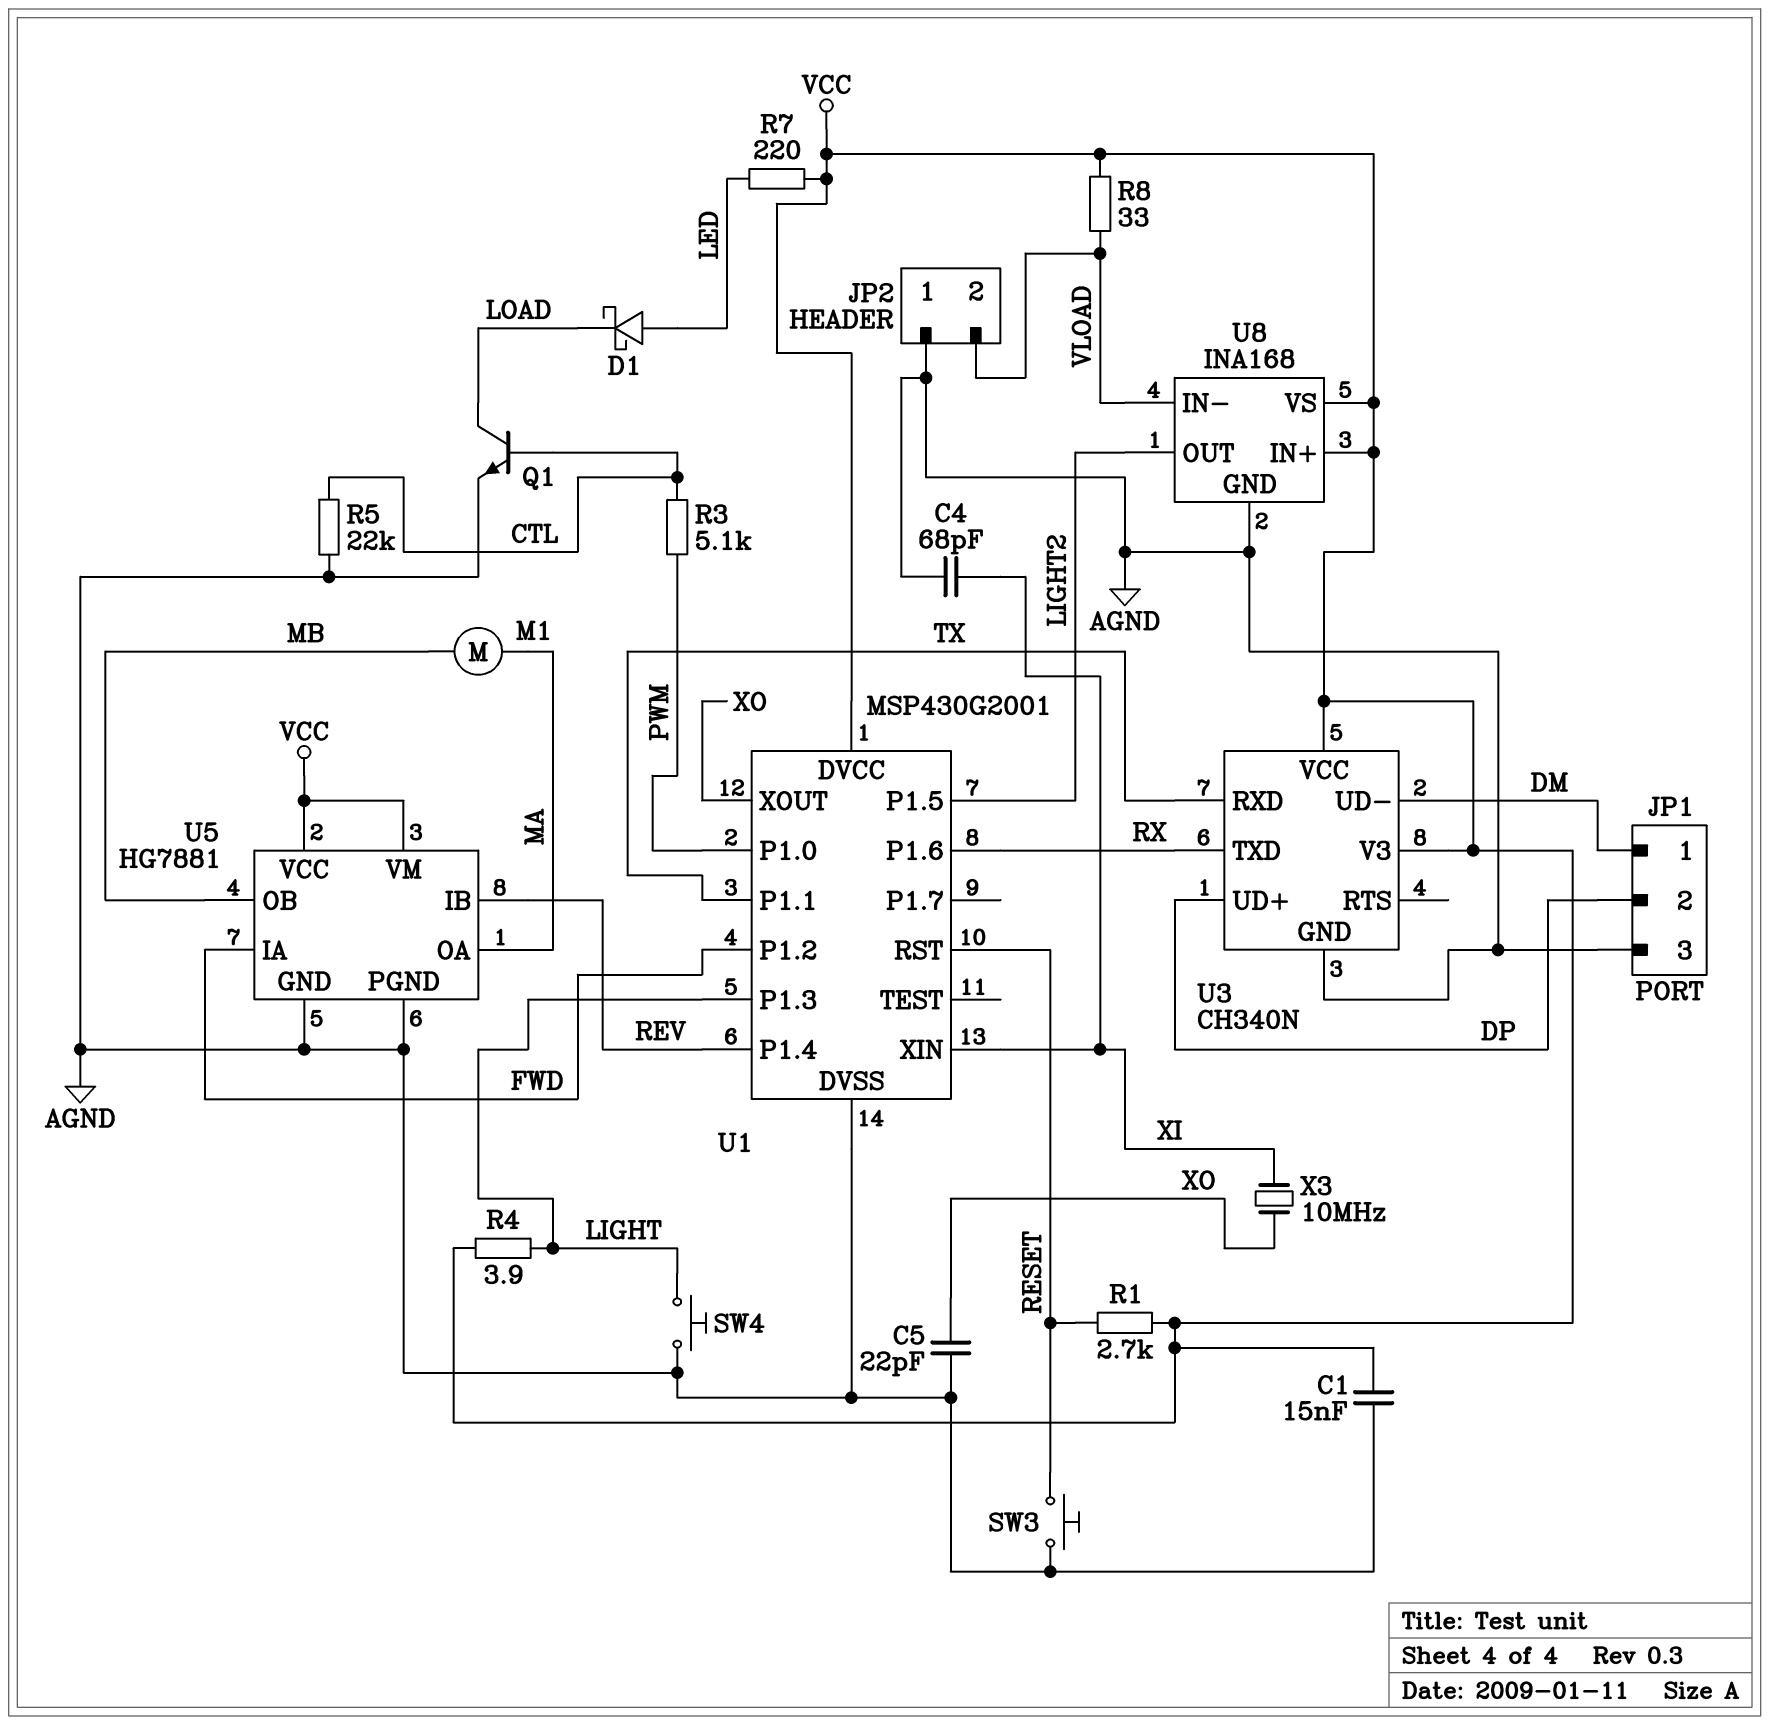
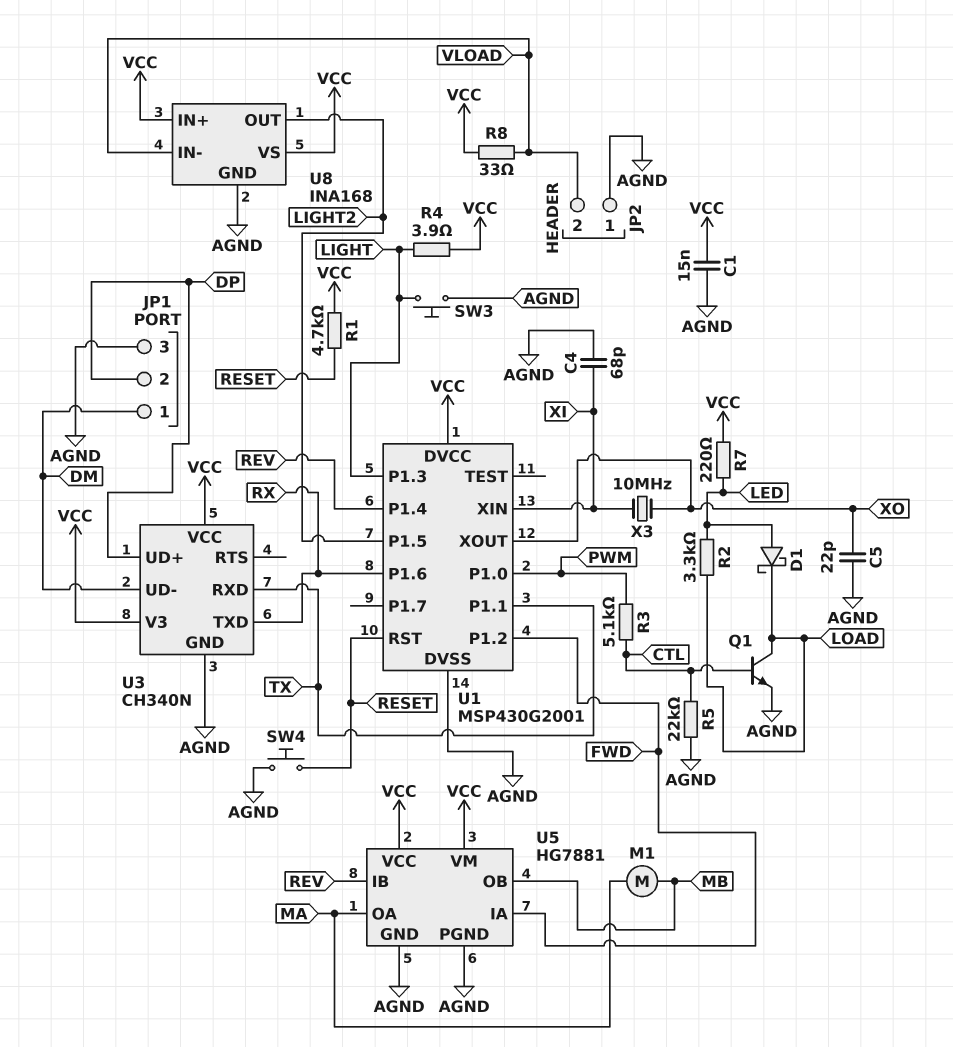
R1: 2.7k (RESET, VCC) -> 4.7k (RESET, VCC)
R2: none -> 3.3k (LED, LOAD)
SW3: button (AGND, RESET) -> button (AGND, LIGHT)
SW4: button (AGND, LIGHT) -> button (AGND, RESET)

